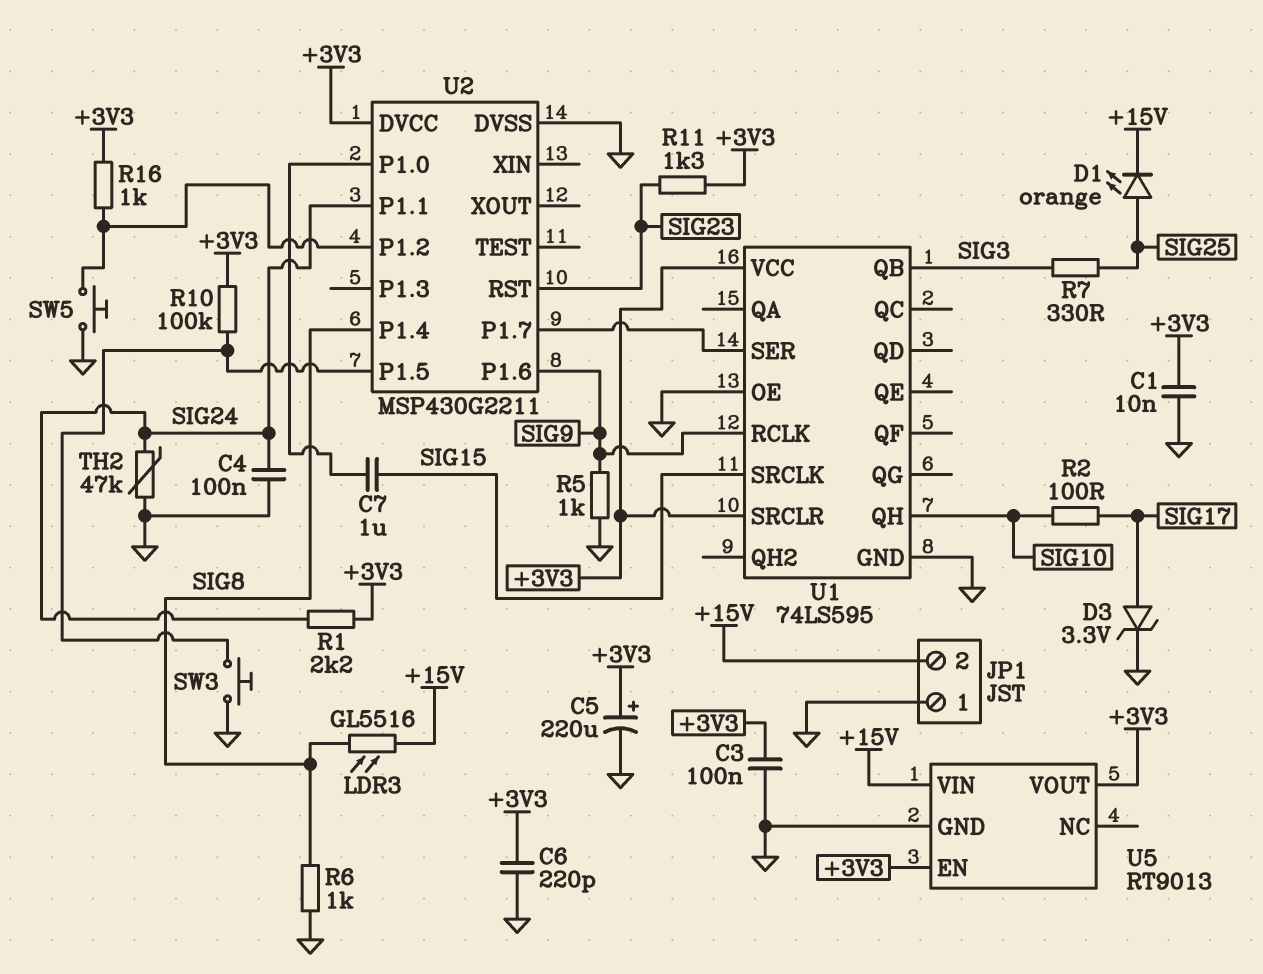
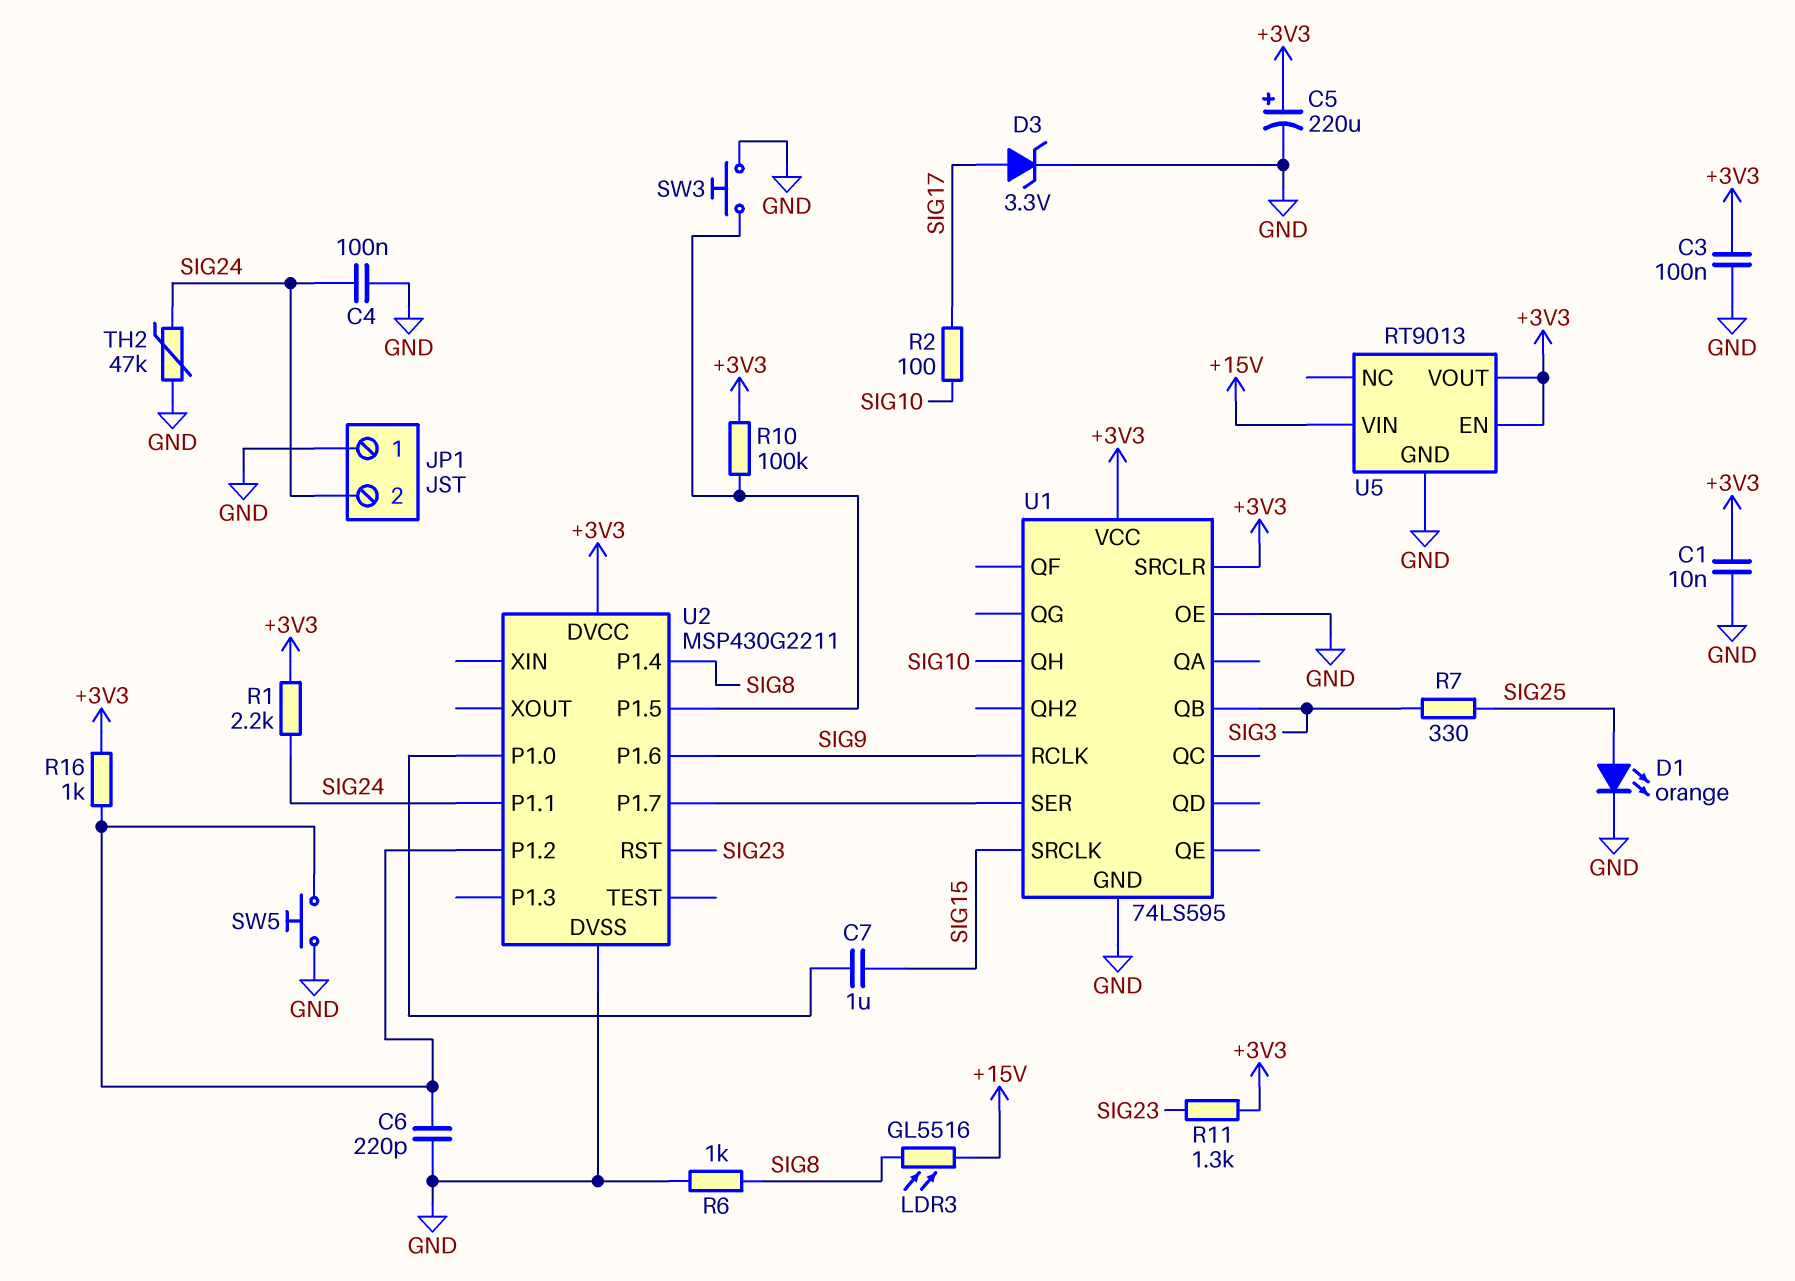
C6: 220pF (+3V3, GND) -> 220pF (GND, U2/P1.2)
D1: LED orange (A SIG25, K +15V) -> LED orange (A SIG25, K GND)
JP1 pin 2: +15V -> SIG24
R5: 1k (GND, SIG9) -> none

